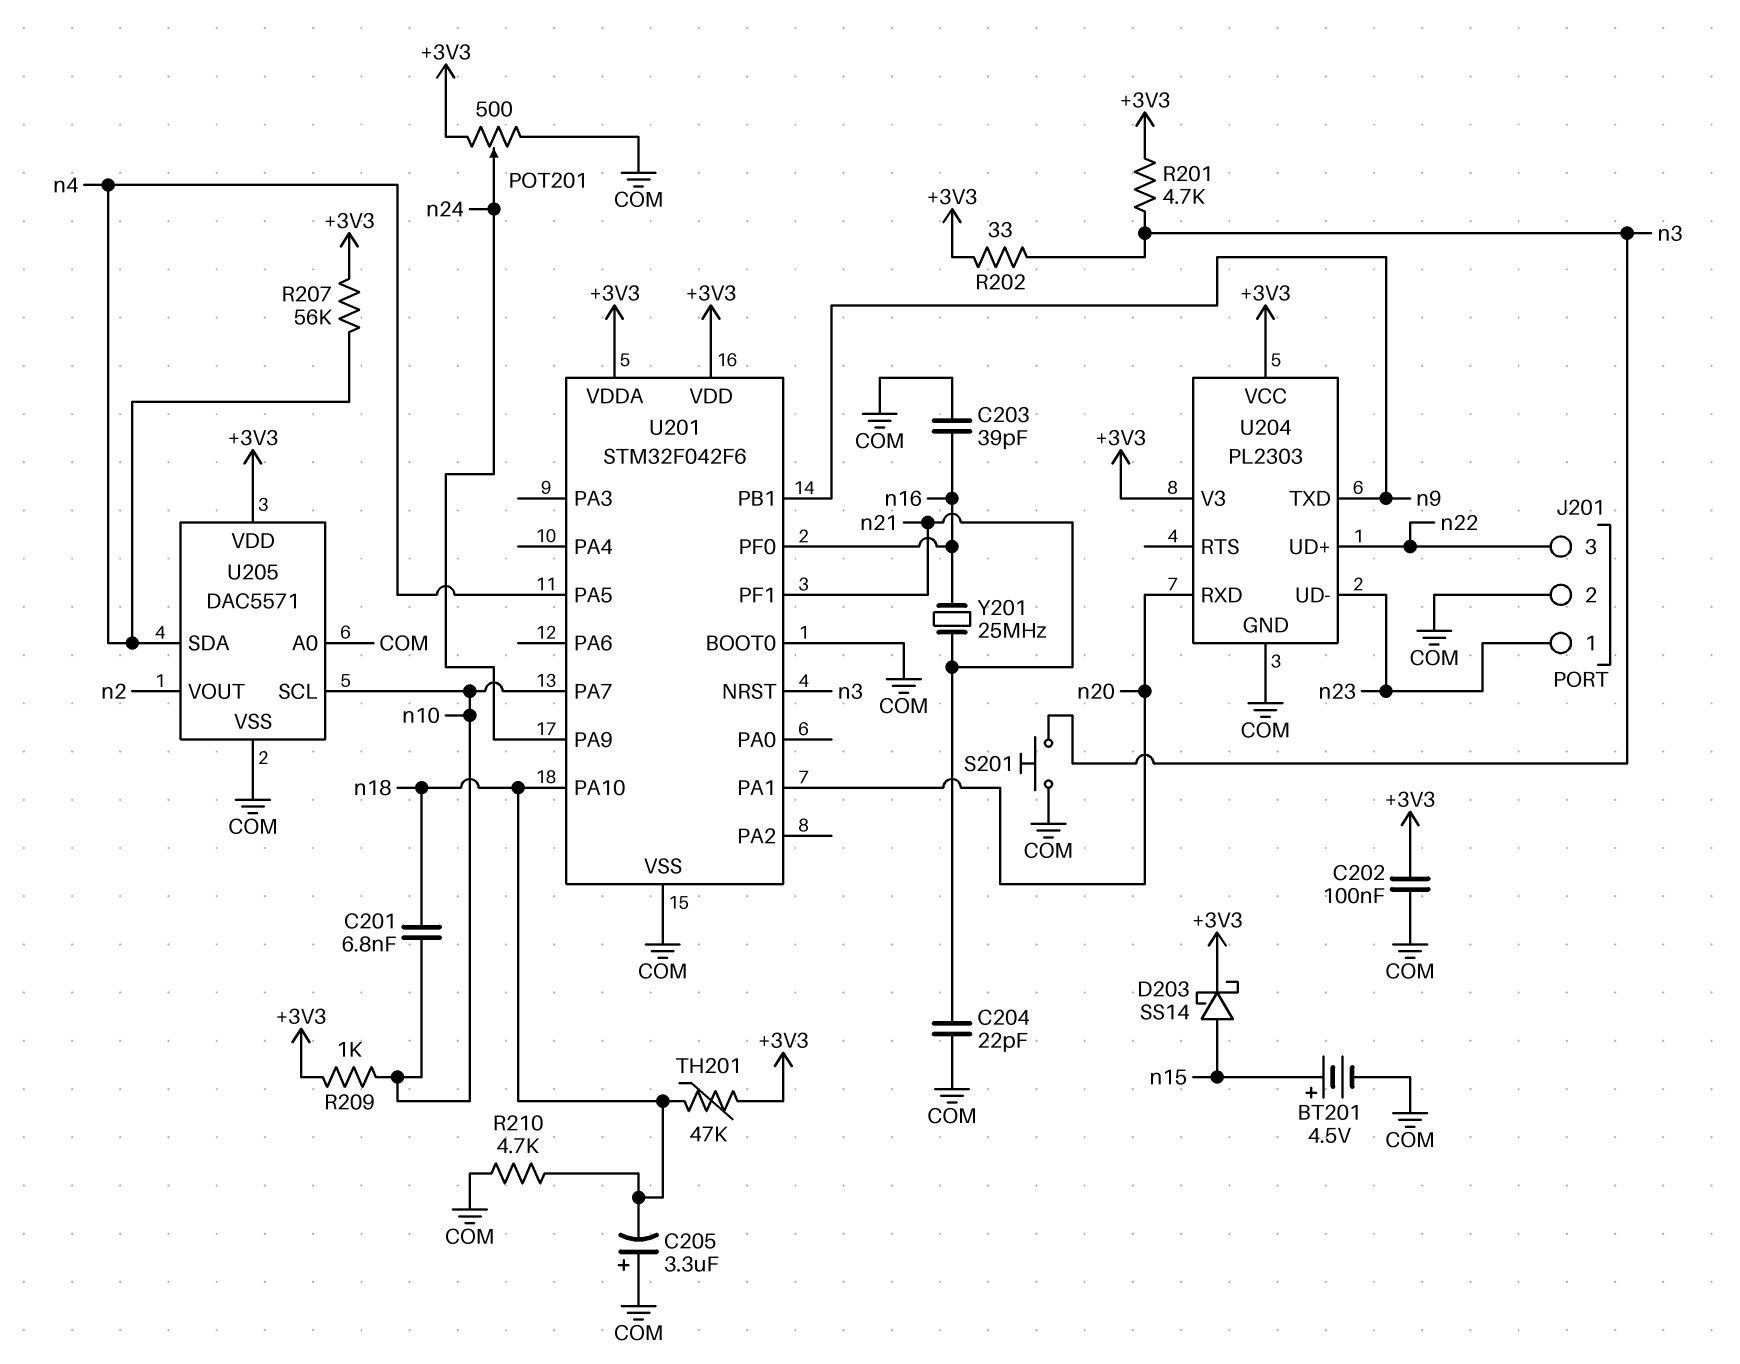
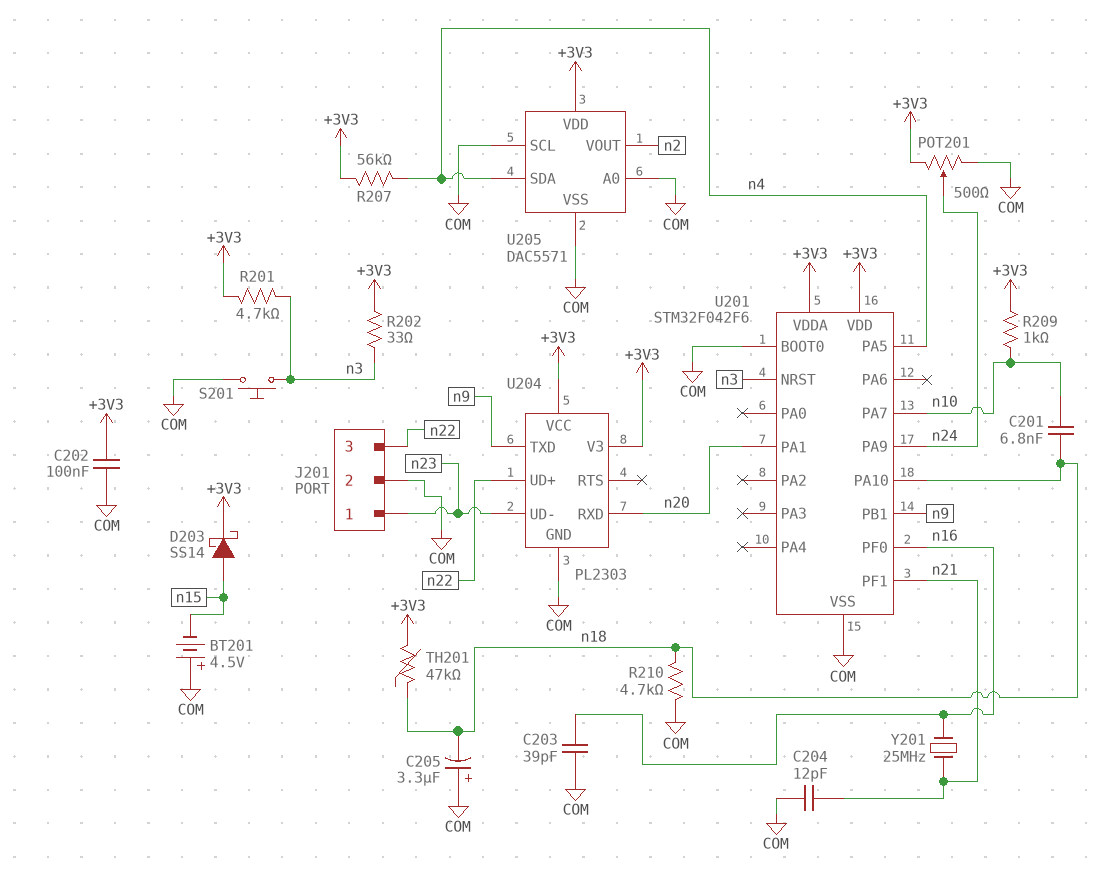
BT201: 4.5V (plus n15, minus COM) -> 4.5V (plus COM, minus n15)
C204: 22pF (COM, n21) -> 12pF (COM, n21)
U205 pin SCL: n10 -> COM

